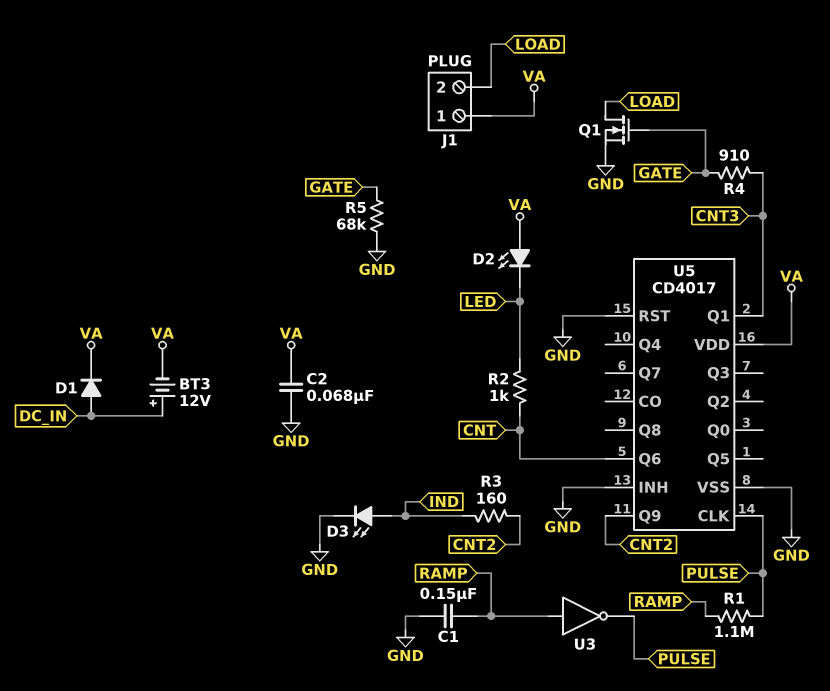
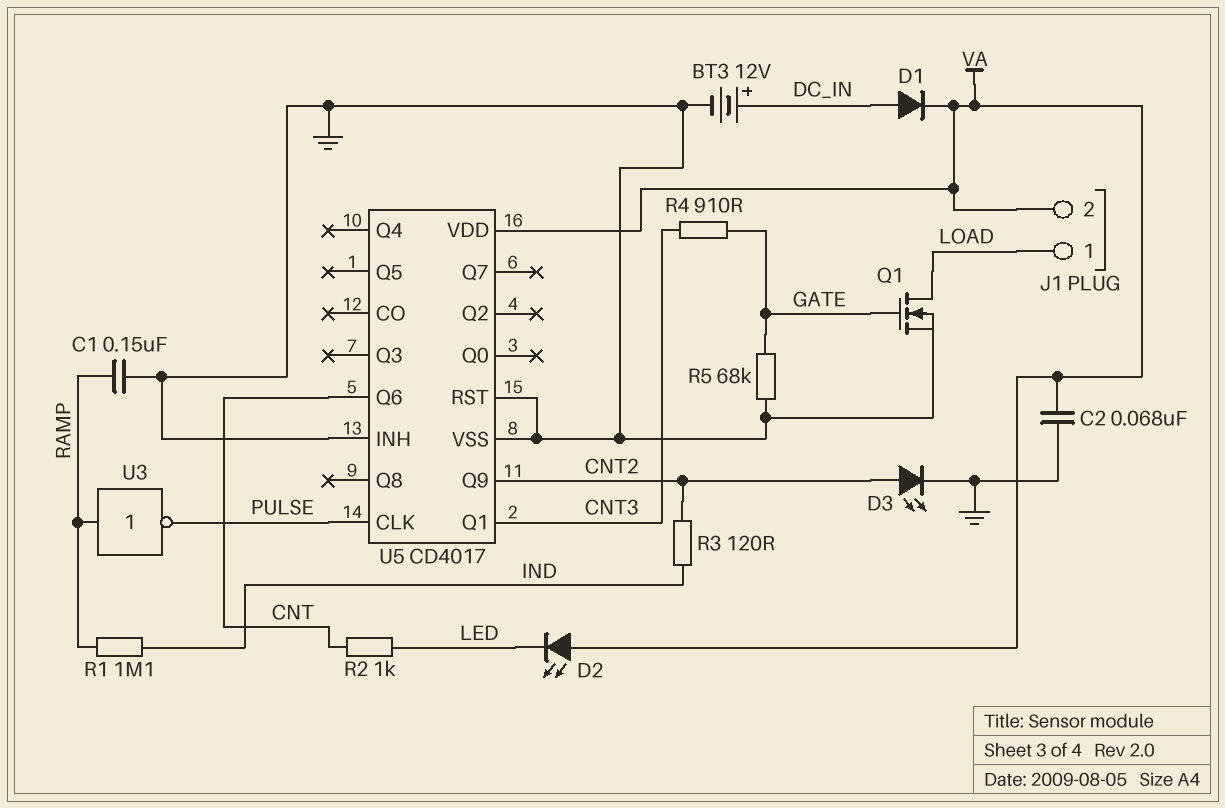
BT3: 12V (plus DC_IN, minus VA) -> 12V (plus DC_IN, minus GND)
D3: LED (A IND, K GND) -> LED (A CNT2, K GND)
J1 pin 1: VA -> LOAD
J1 pin 2: LOAD -> VA
R1: 1.1M (PULSE, RAMP) -> 1.1M (IND, RAMP)
R3: 160 (CNT2, IND) -> 120 (CNT2, IND)

